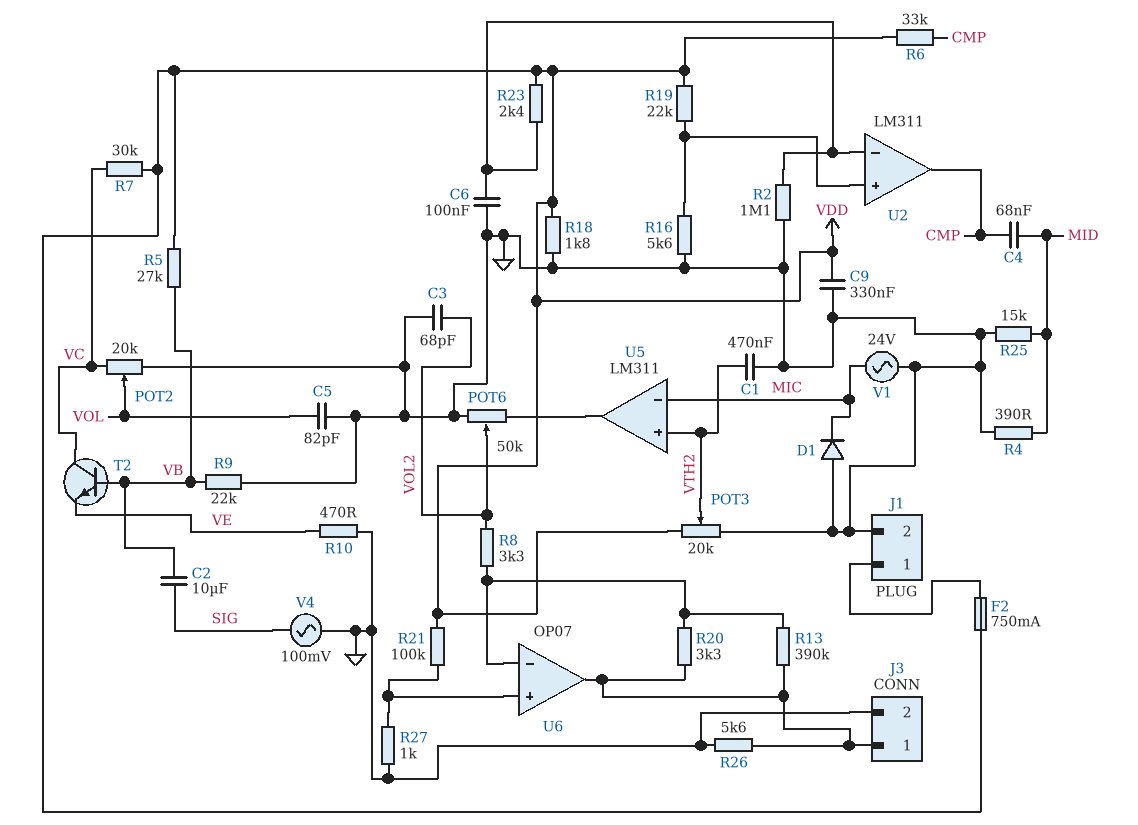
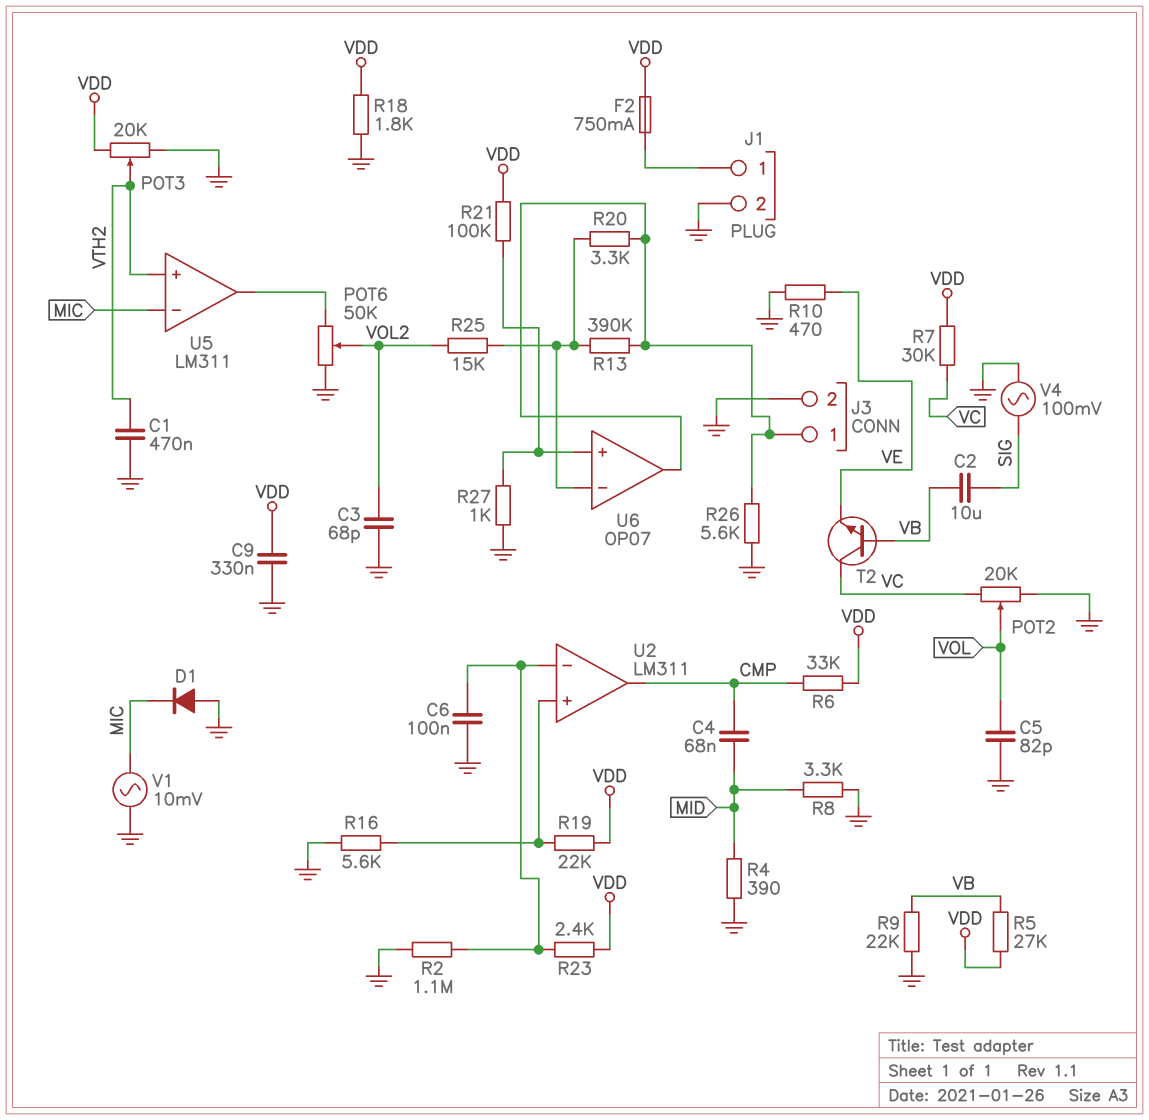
R8: 3.3k (U6/in-, VOL2) -> 3.3k (GND, MID)
R25: 15k (GND, MID) -> 15k (U6/in-, VOL2)
V1: AC 24V (GND, MIC) -> AC 10mV (GND, MIC)

